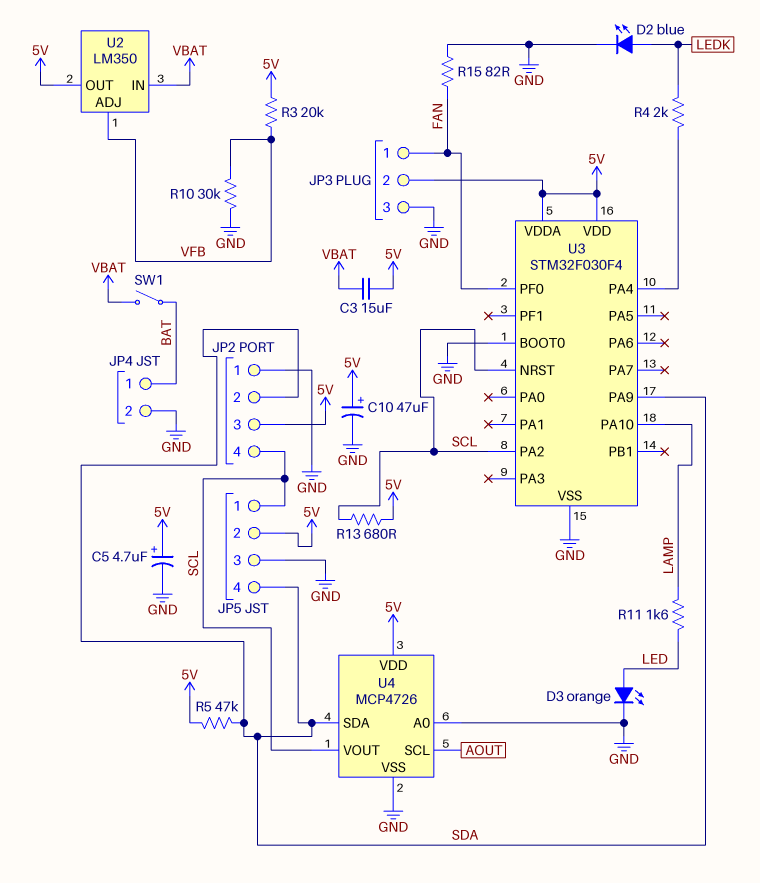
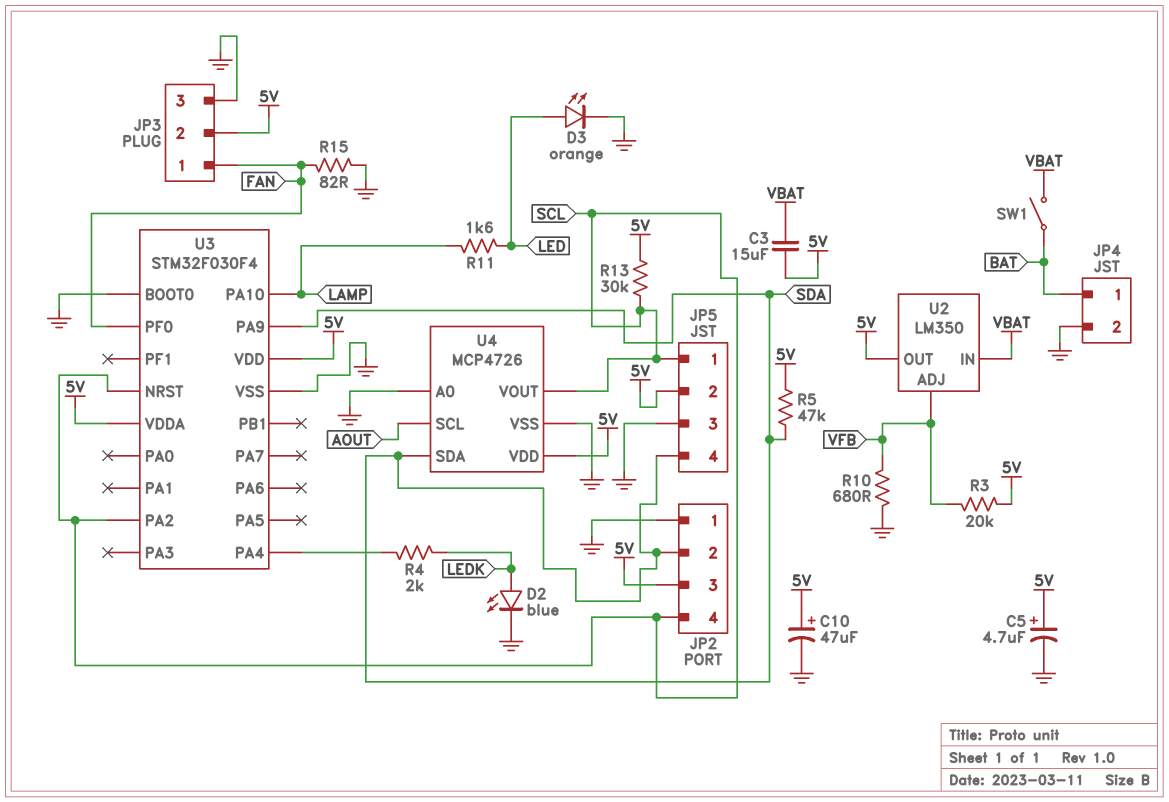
R10: 30k (GND, VFB) -> 680 (GND, VFB)
R13: 680 (5V, SCL) -> 30k (5V, SCL)

